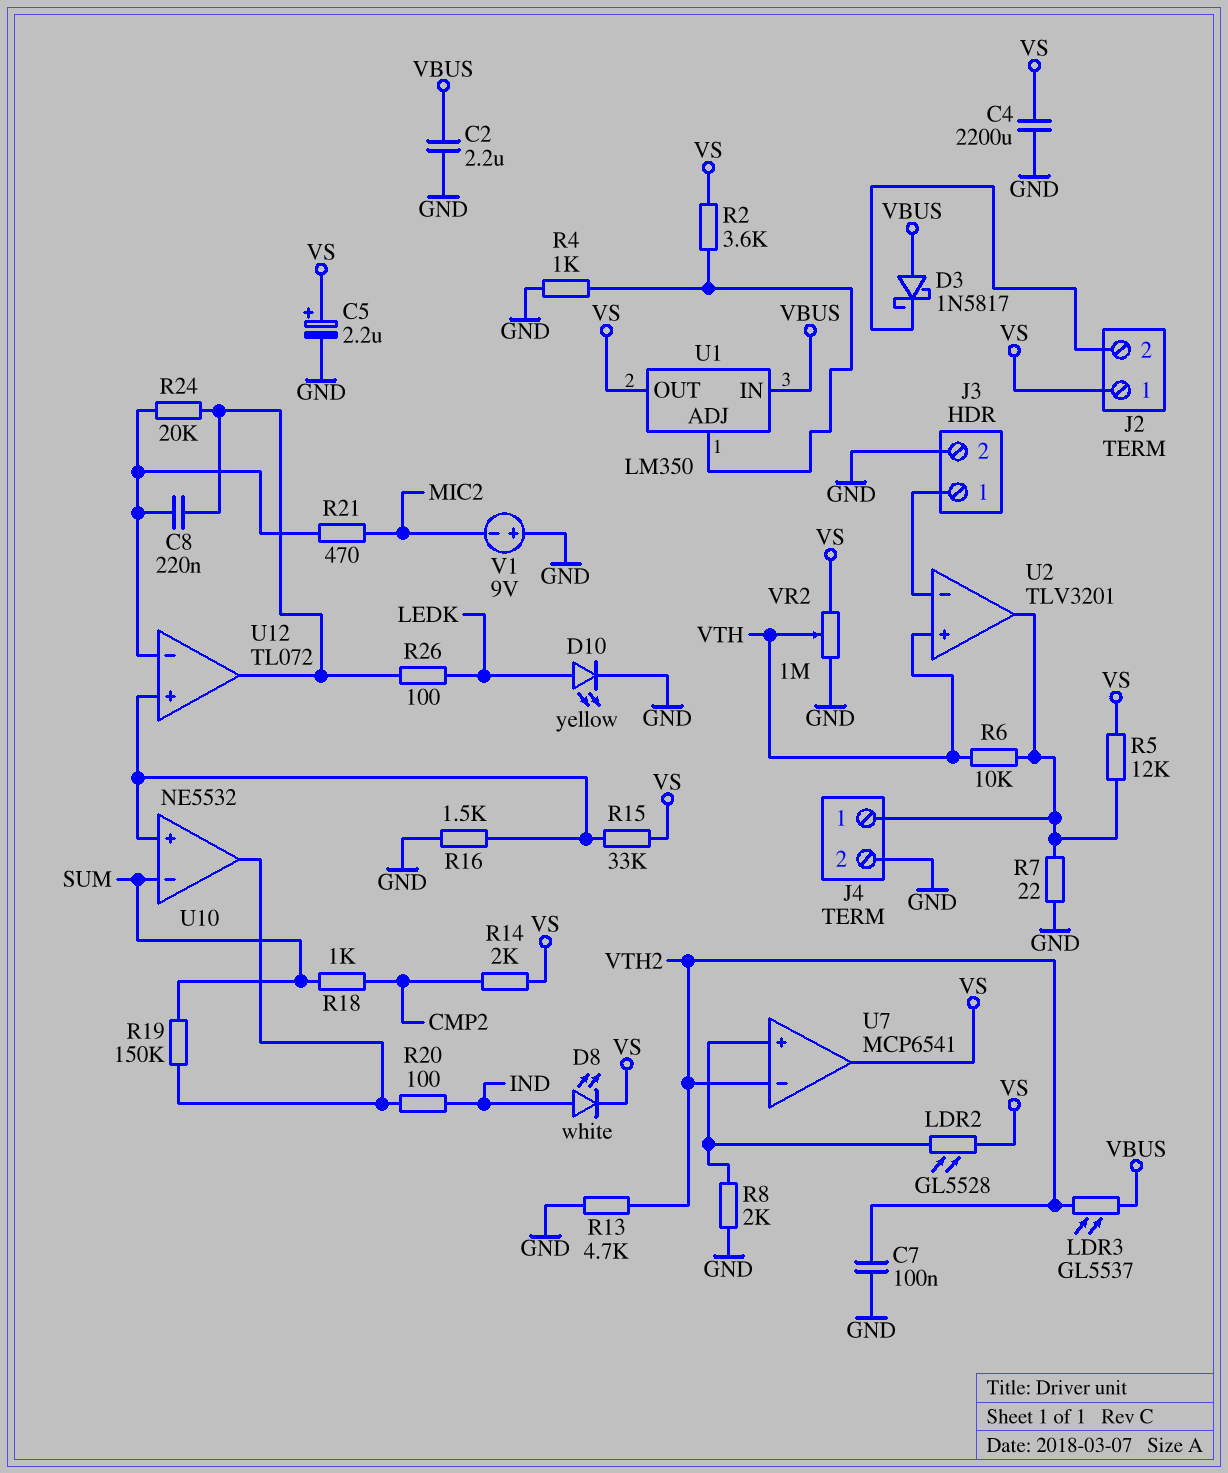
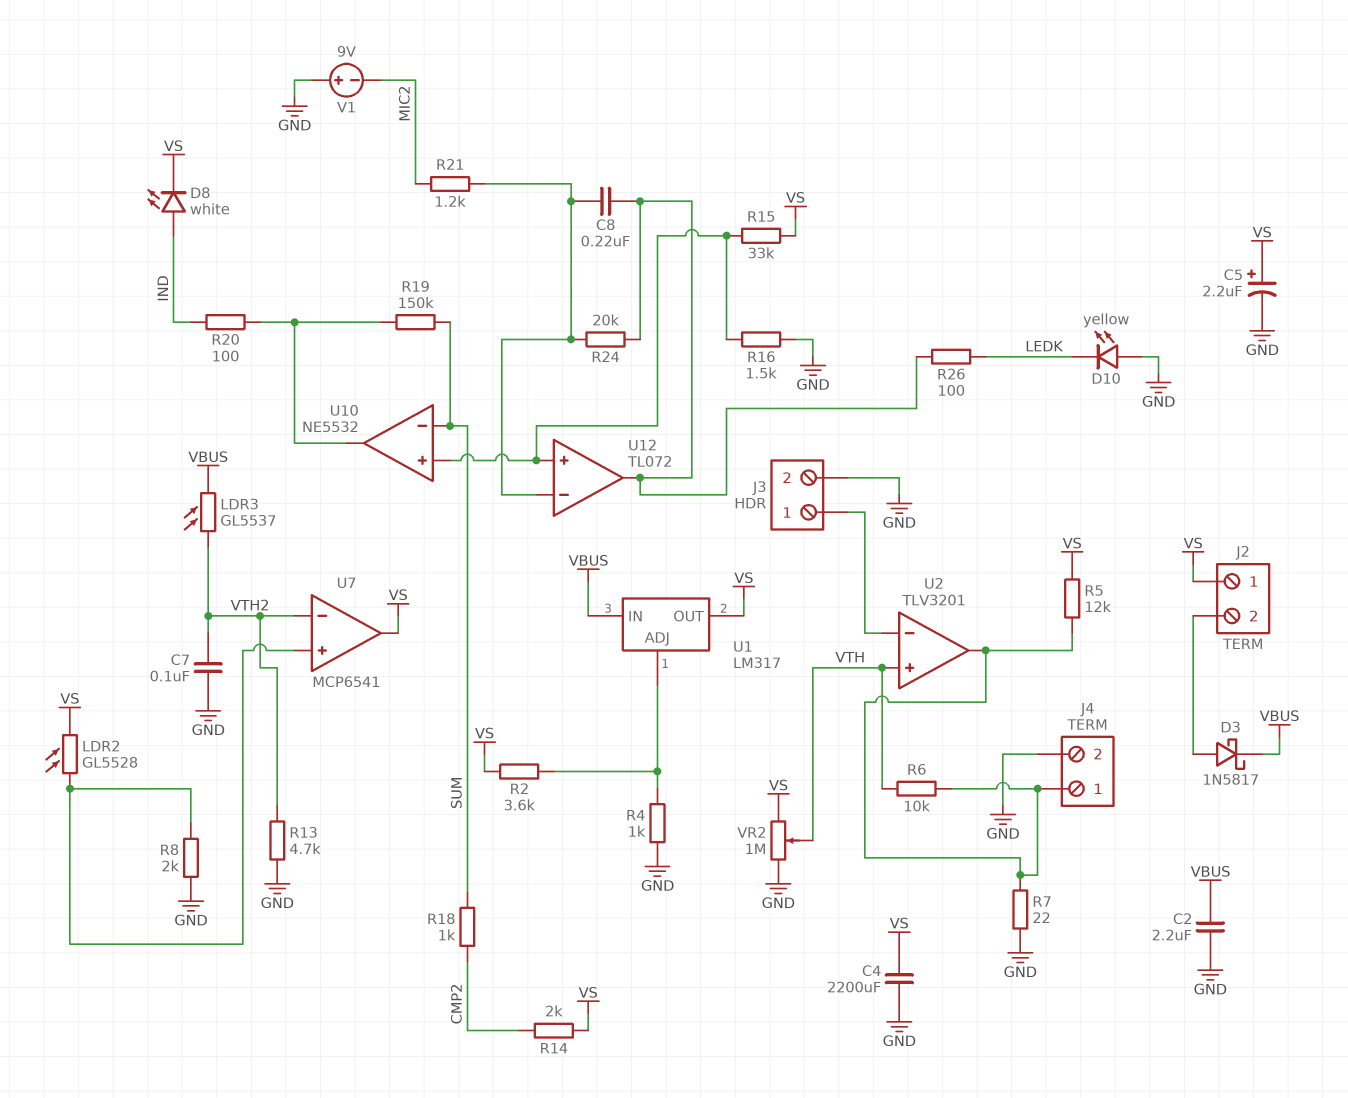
D3: schottky 1N5817 (A VBUS, K J2/2) -> schottky 1N5817 (A J2/2, K VBUS)
D10: LED yellow (A LEDK, K GND) -> LED yellow (A GND, K LEDK)
R21: 470 (MIC2, U12/in-) -> 1.2k (MIC2, U12/in-)
U1: LM350 -> LM317

